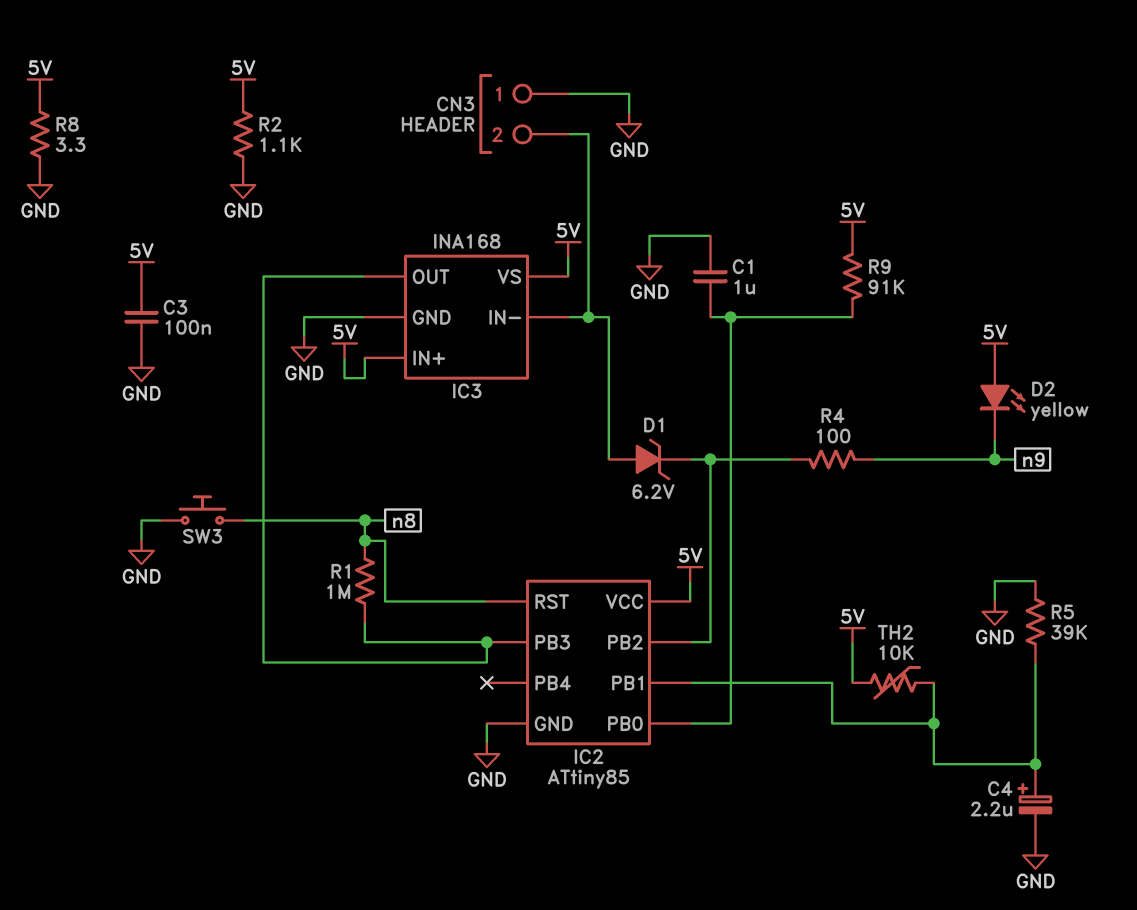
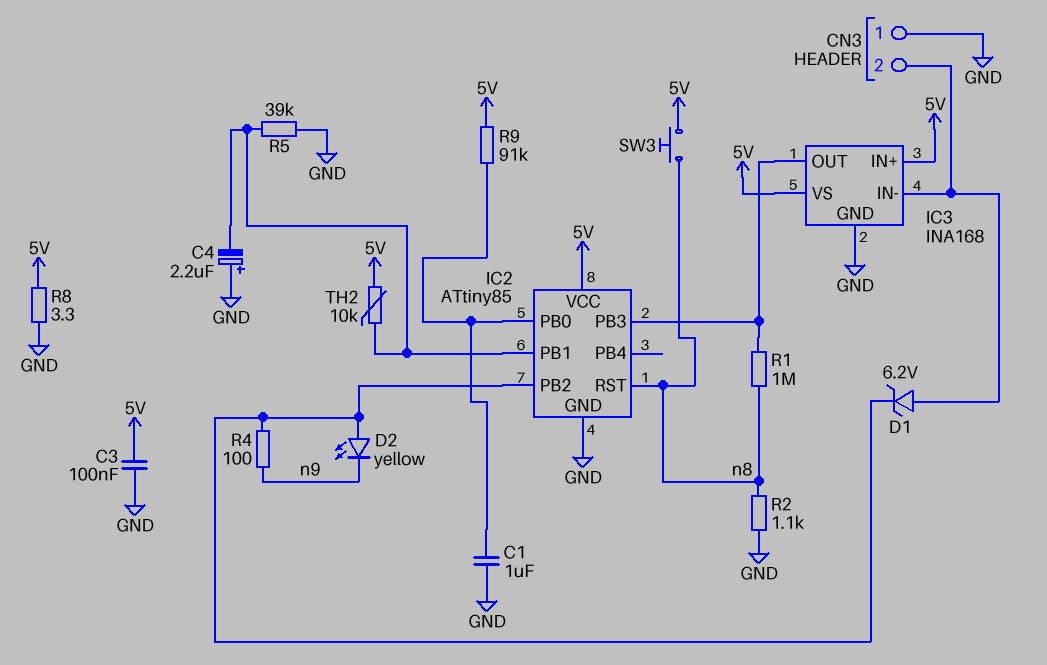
C4: 2.2uF (plus IC2/PB1, minus GND) -> 2.2uF (plus GND, minus IC2/PB1)
D2: LED yellow (A 5V, K n9) -> LED yellow (A IC2/PB2, K n9)
R2: 1.1k (5V, GND) -> 1.1k (GND, n8)
SW3: button (GND, n8) -> button (5V, n8)

